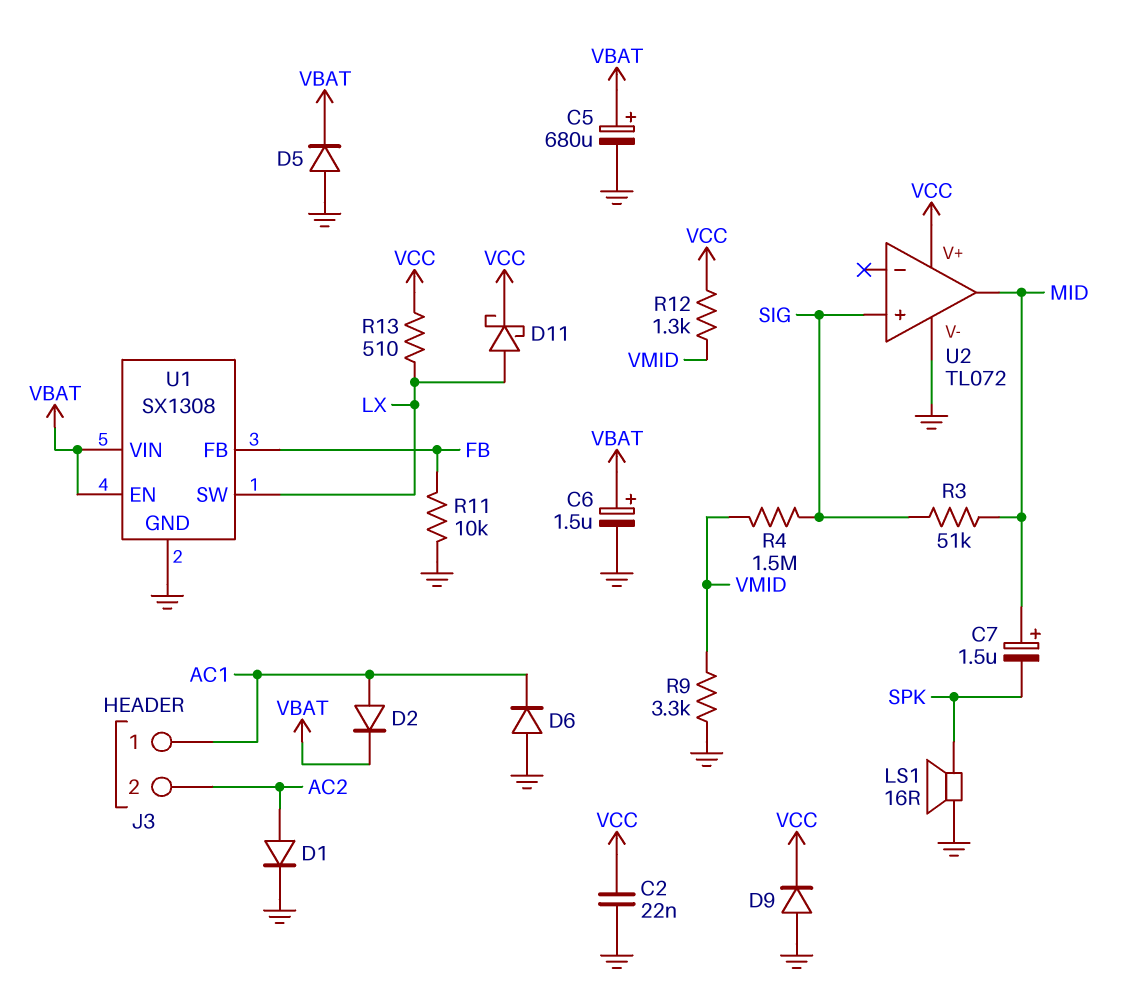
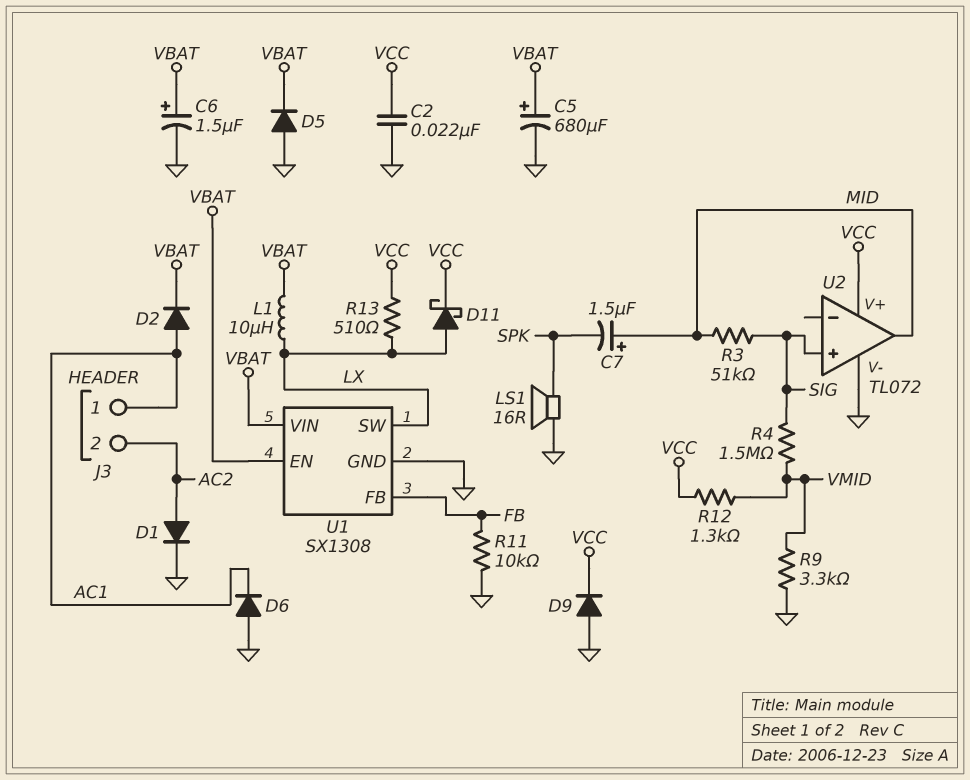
L1: none -> 10uH (LX, VBAT)

